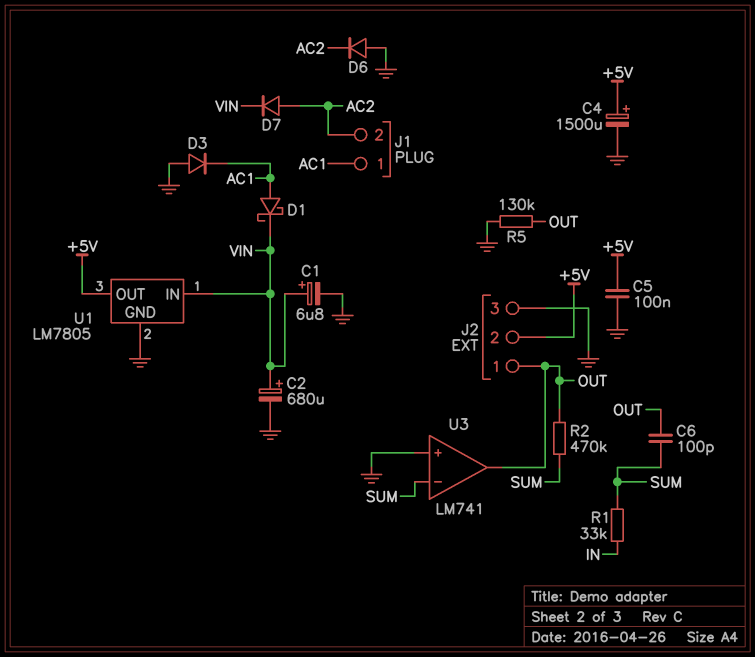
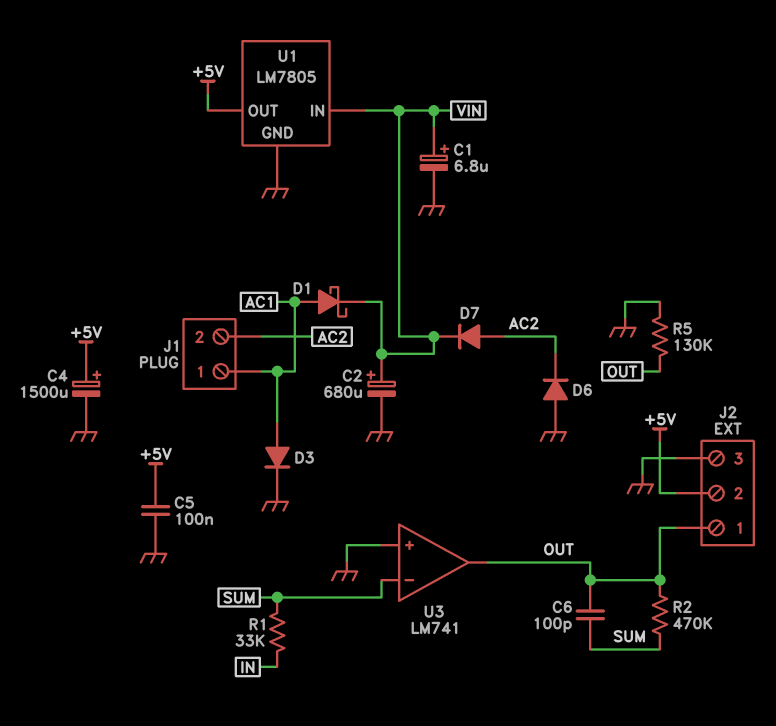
D3: diode (A GND, K AC1) -> diode (A AC1, K GND)

